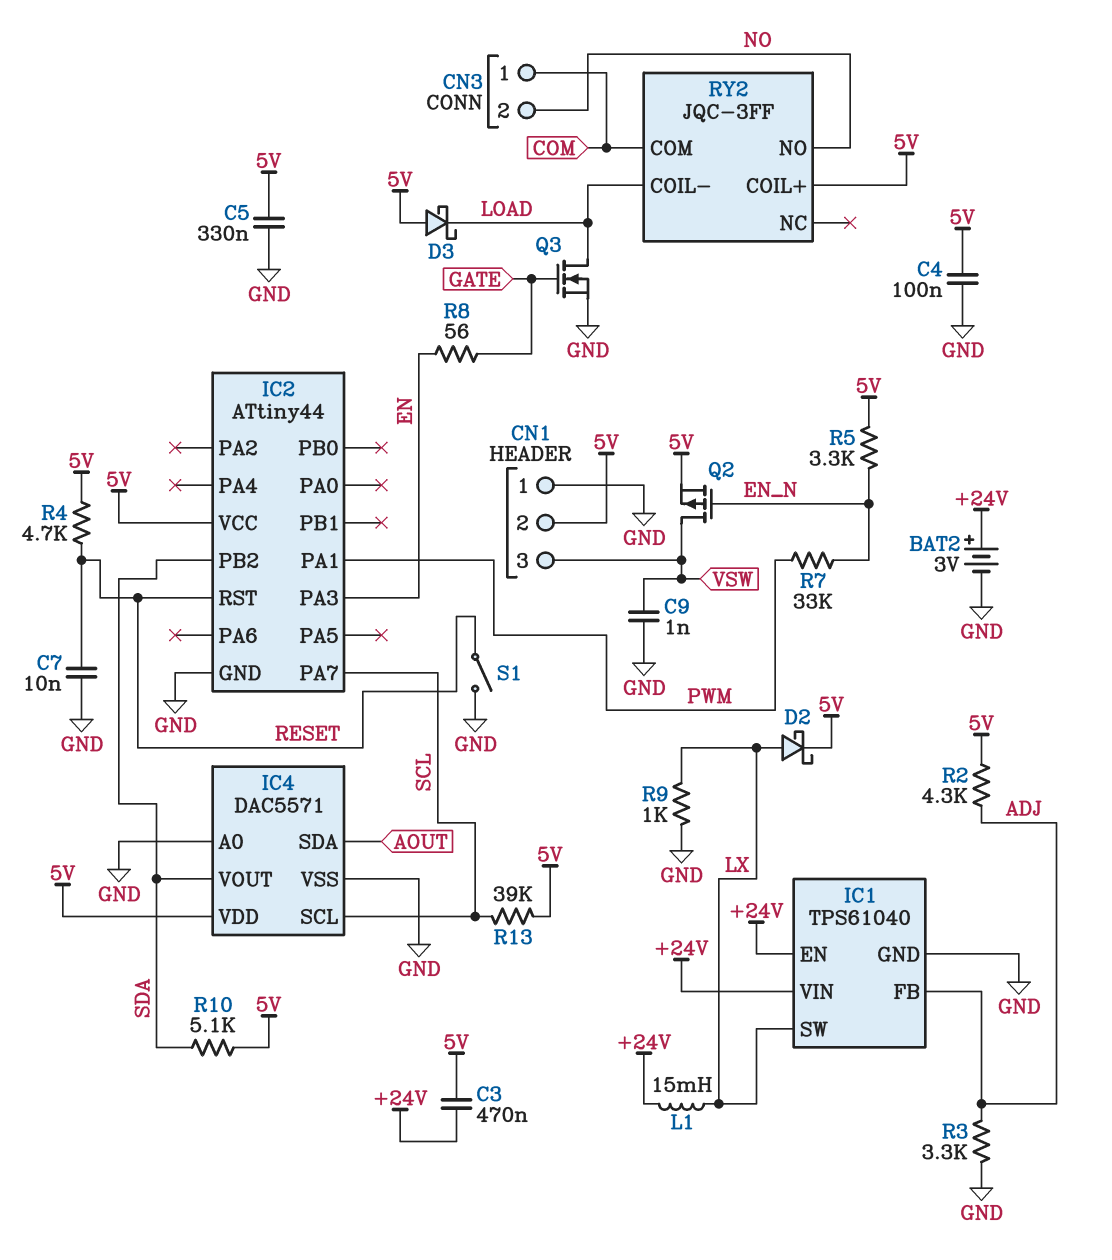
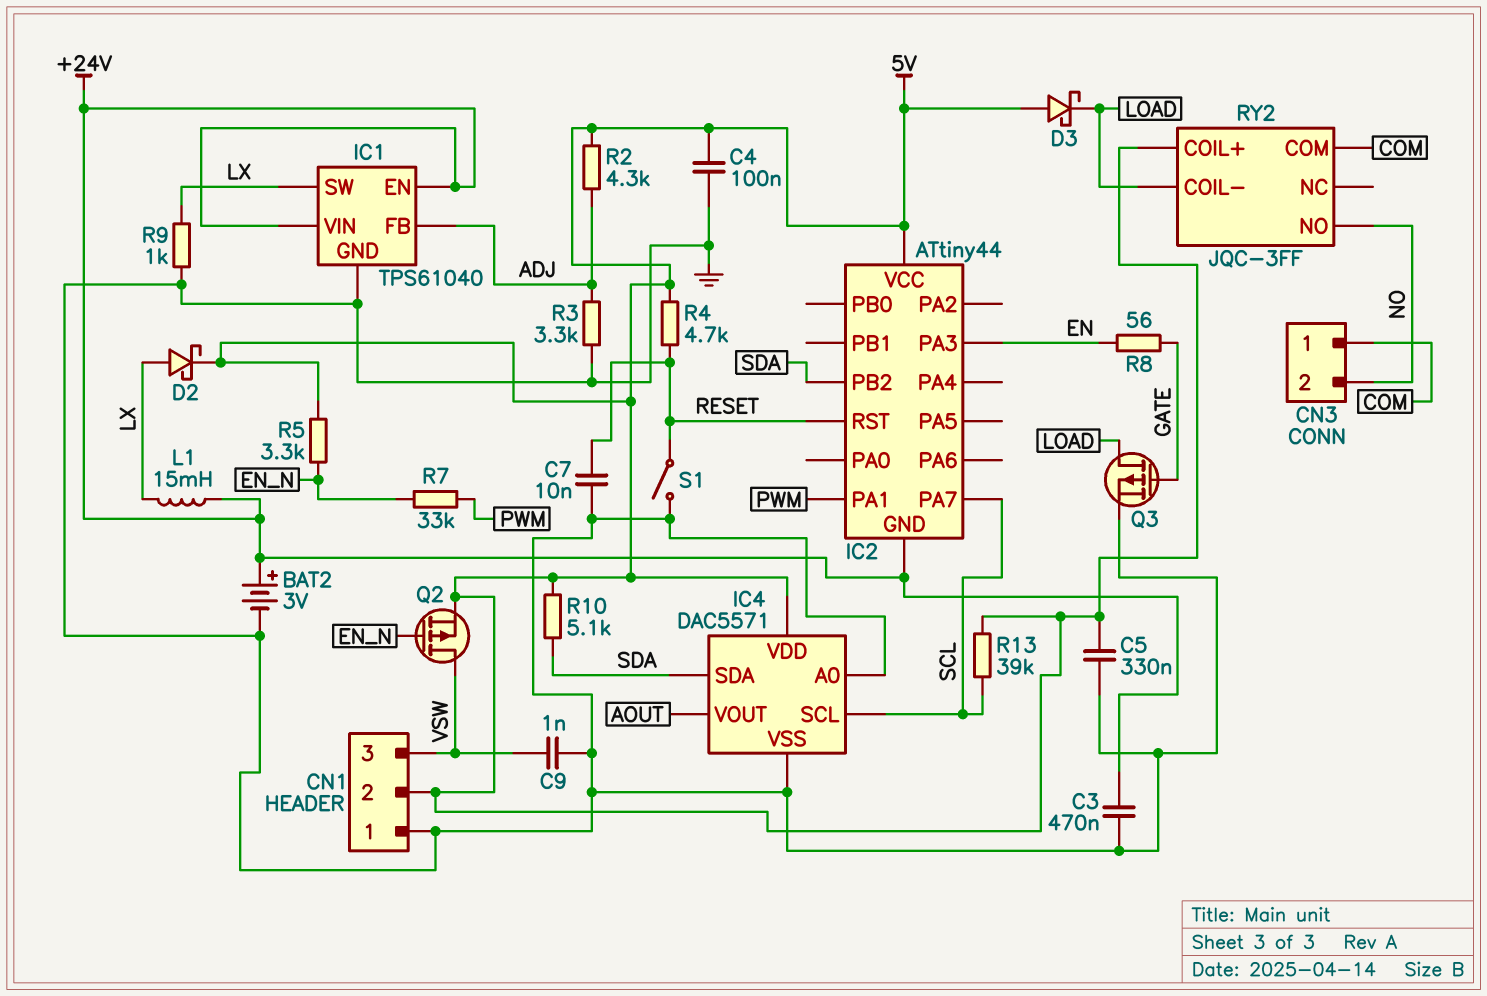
C3: 470nF (+24V, 5V) -> 470nF (+24V, GND)
IC2 pin GND: GND -> +24V
IC4 pin SDA: AOUT -> SDA
IC4 pin VOUT: SDA -> AOUT
Q3: NMOS (G GATE, D LOAD, S GND) -> PMOS (G GATE, D LOAD, S GND)

